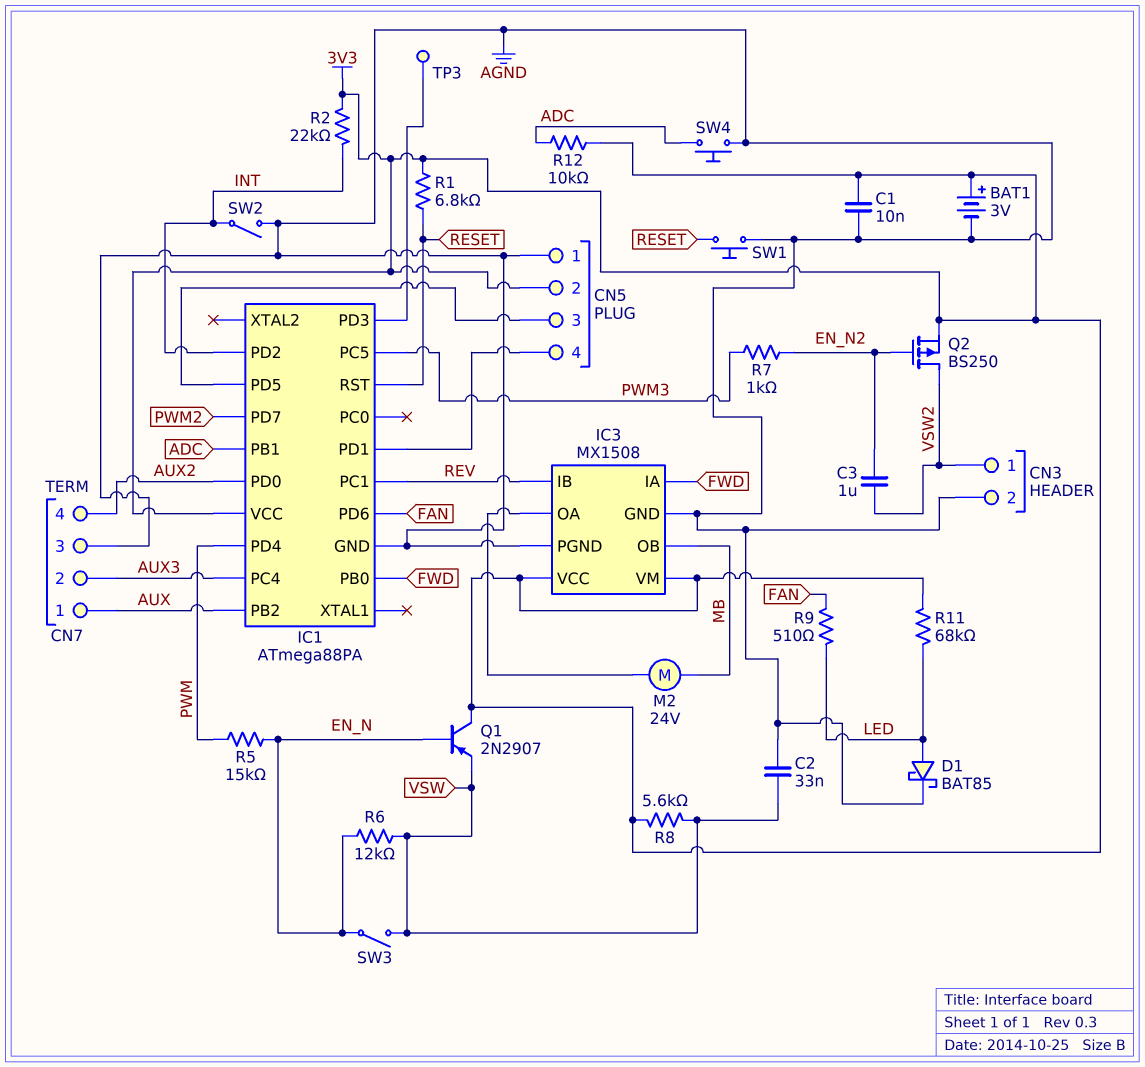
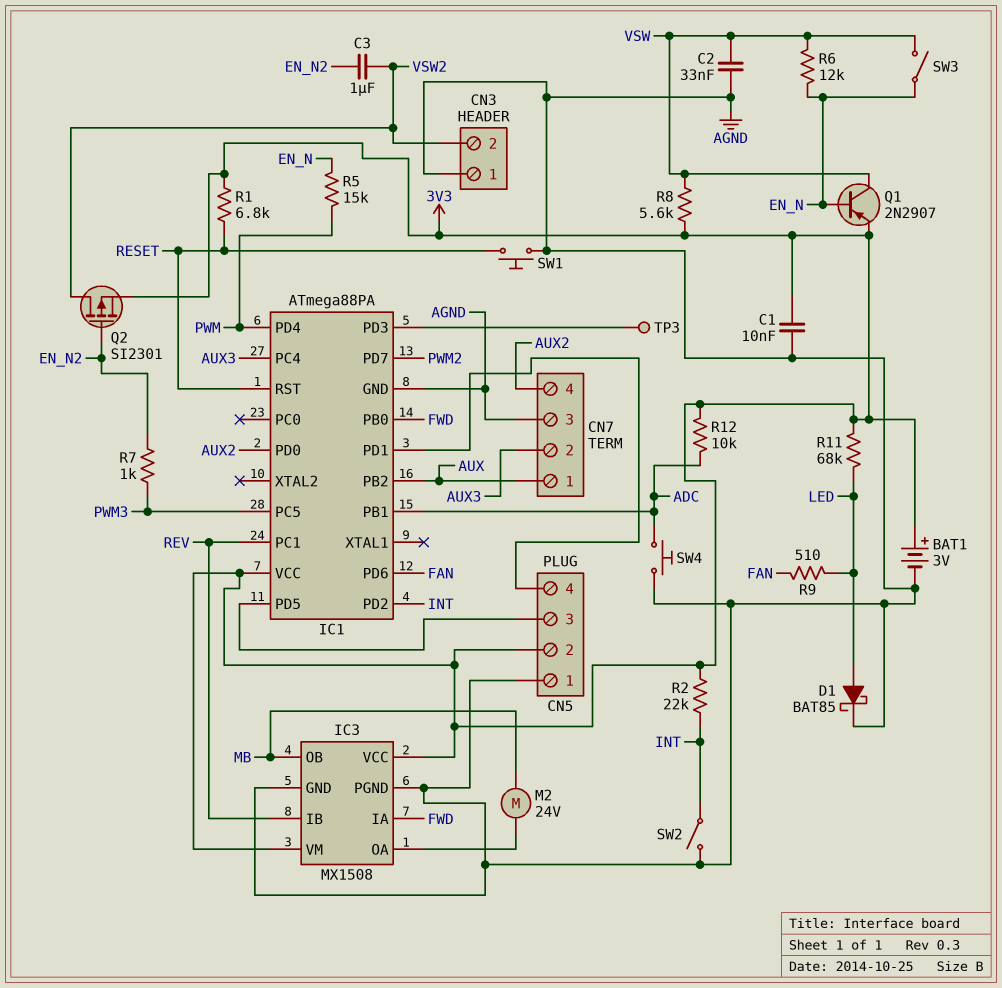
CN3 pin 1: VSW2 -> AGND
CN3 pin 2: AGND -> VSW2
Q1: PNP 2N2907 (B EN_N, C 3V3, E VSW) -> PNP 2N2907 (B EN_N, C VSW, E 3V3)
Q2: PMOS BS250 (G EN_N2, D VSW2, S 3V3) -> PMOS SI2301 (G EN_N2, D VSW2, S 3V3)

